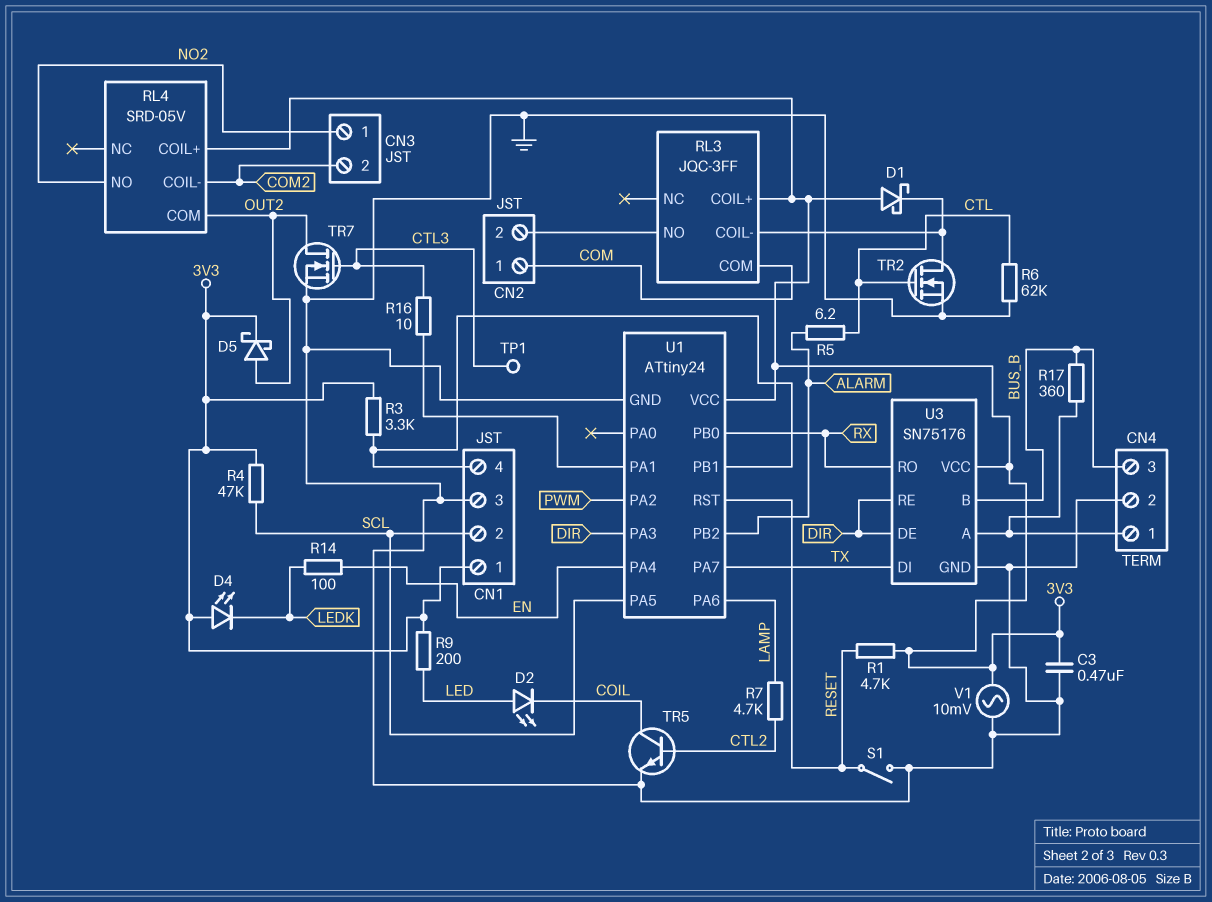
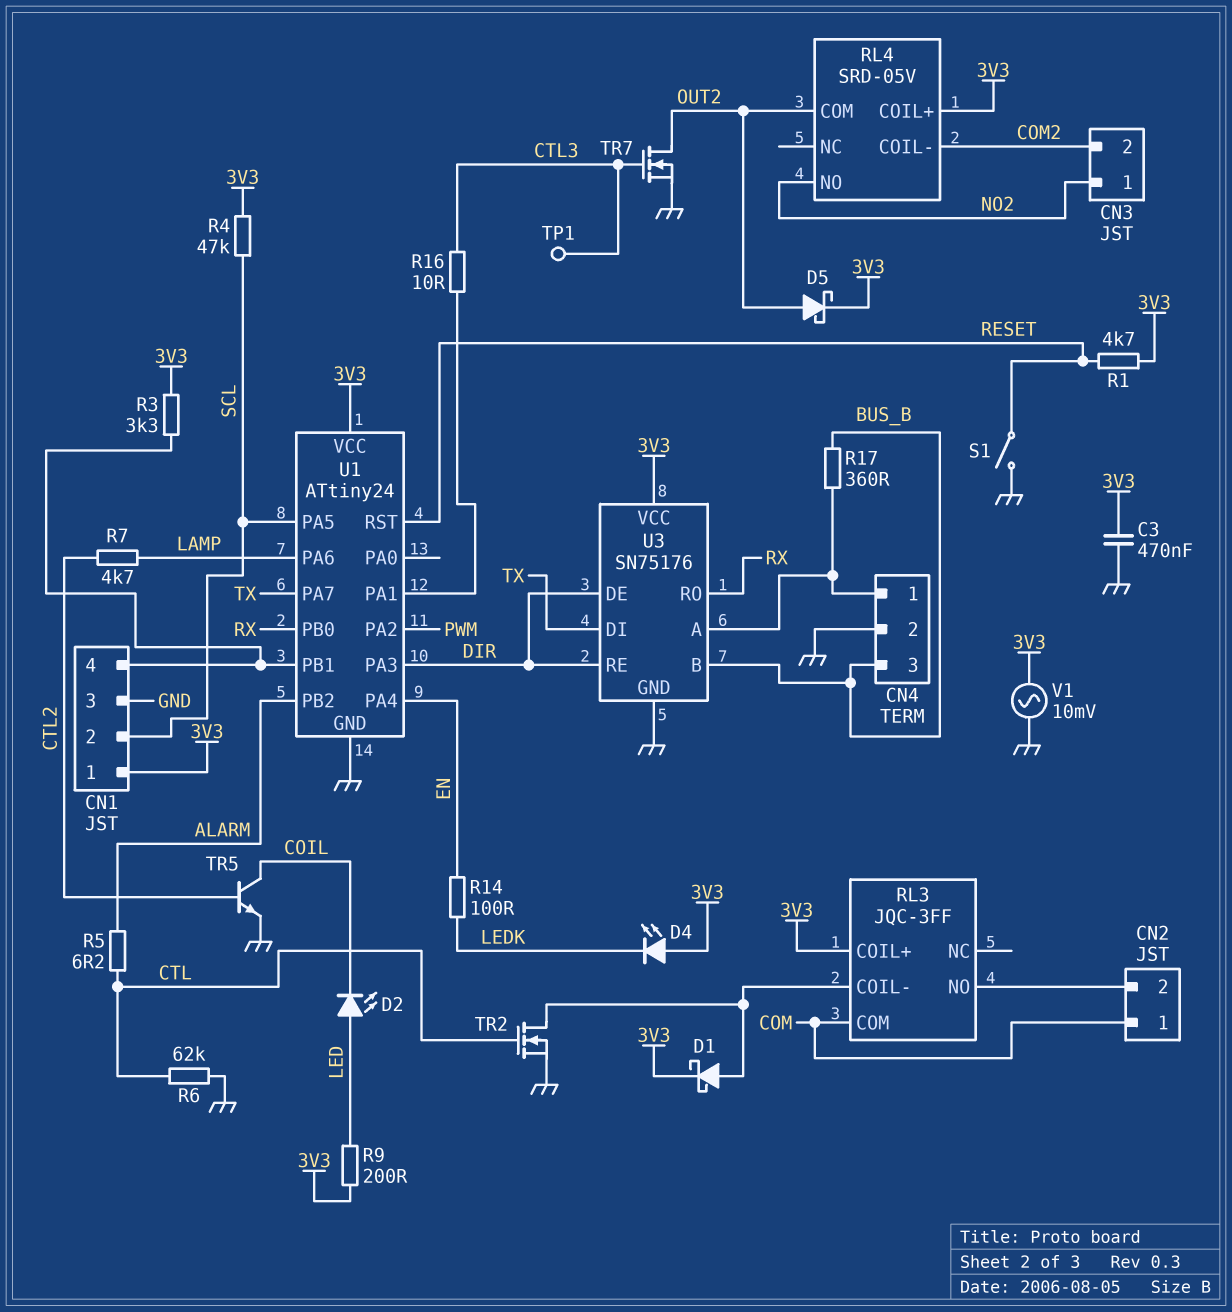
D1: schottky (A 3V3, K RL3/COIL-) -> schottky (A RL3/COIL-, K 3V3)

